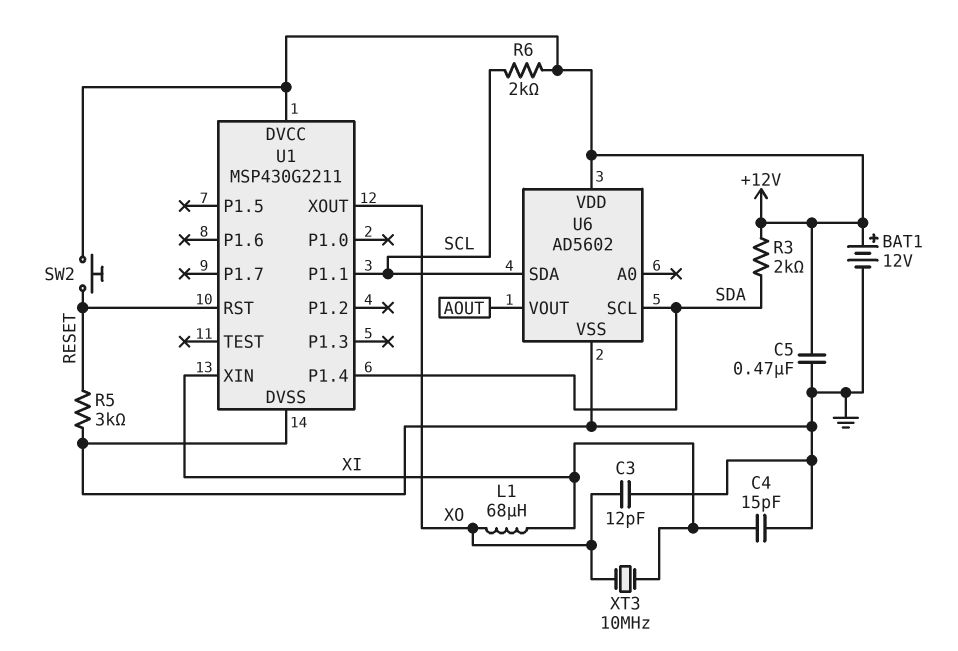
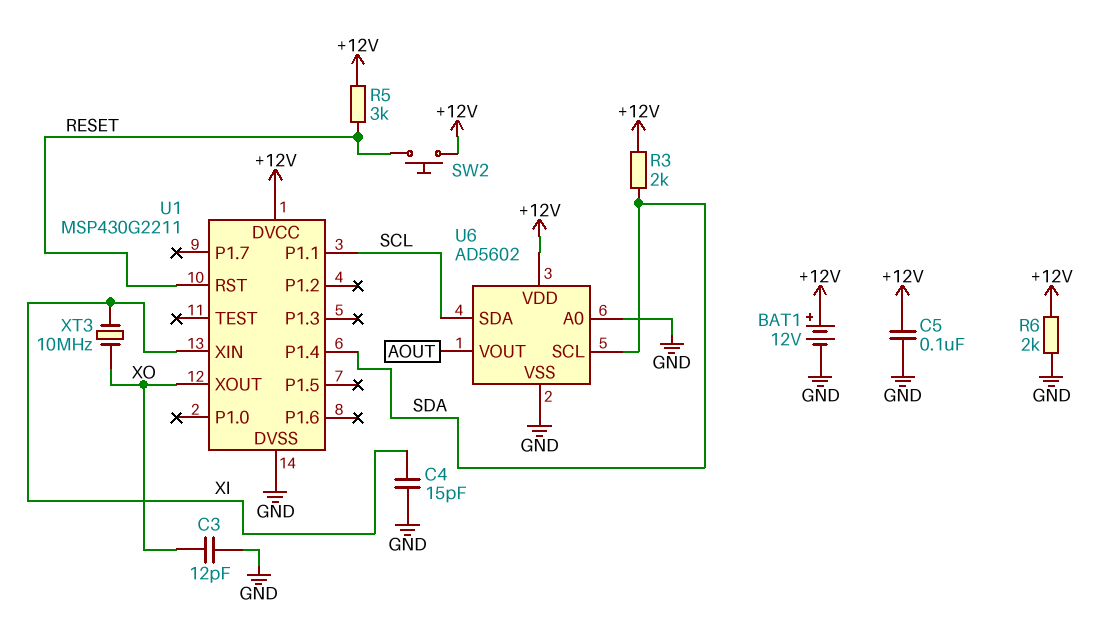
C5: 470nF (+12V, GND) -> 100nF (+12V, GND)
L1: 68uH (XI, XO) -> none
R5: 3k (GND, RESET) -> 3k (+12V, RESET)
R6: 2k (+12V, SCL) -> 2k (+12V, GND)
U6 pin A0: none -> GND

